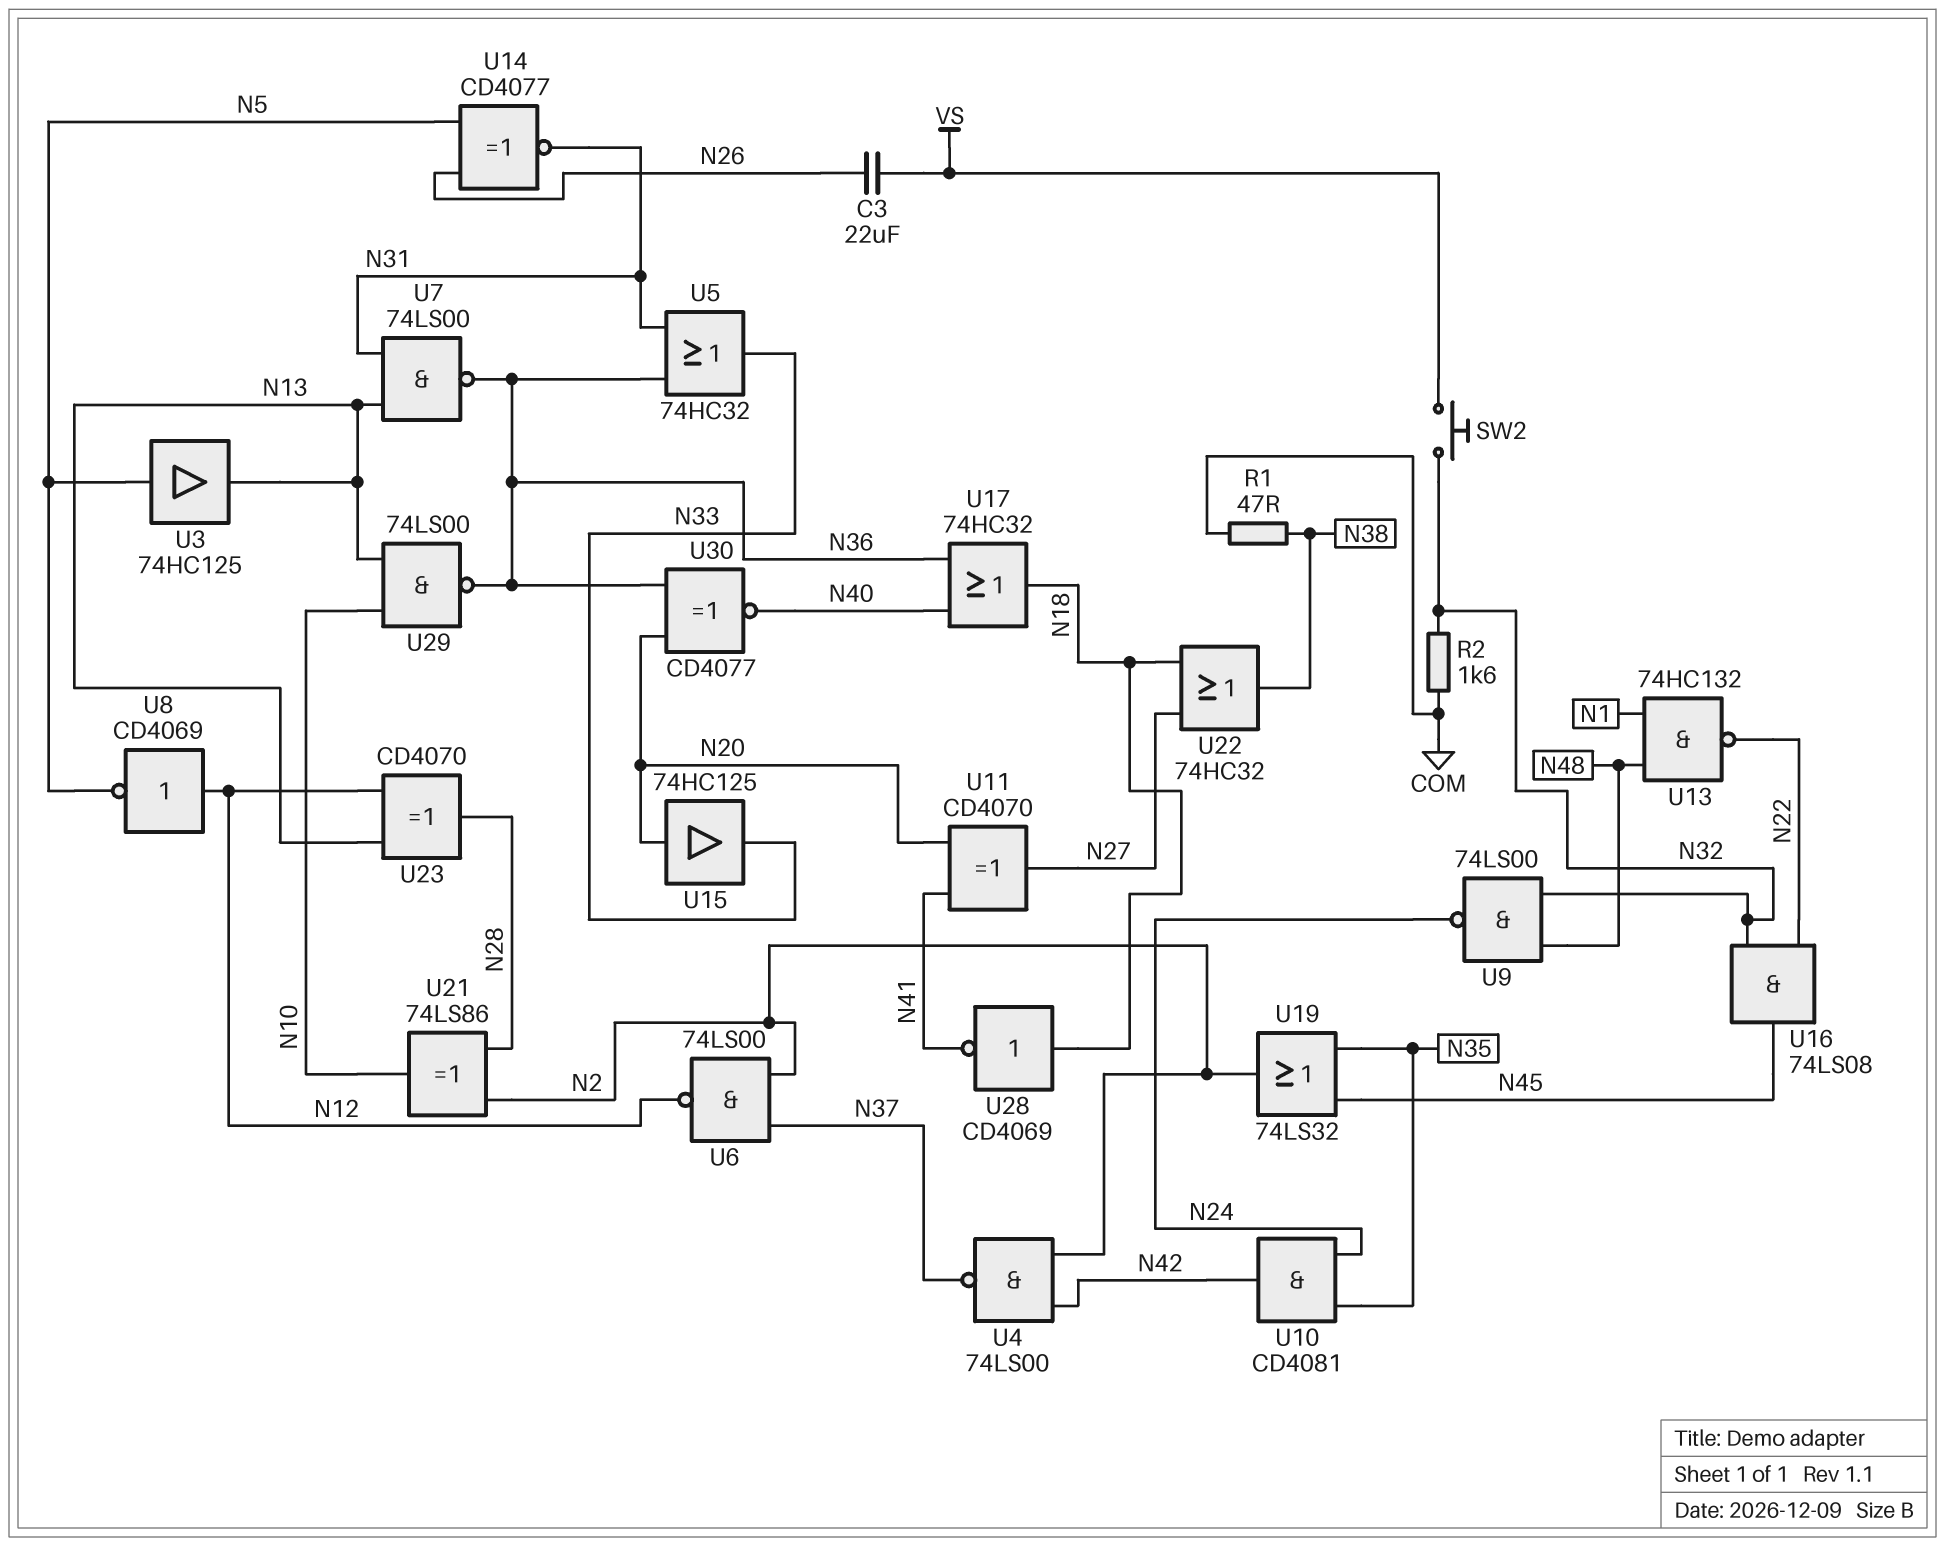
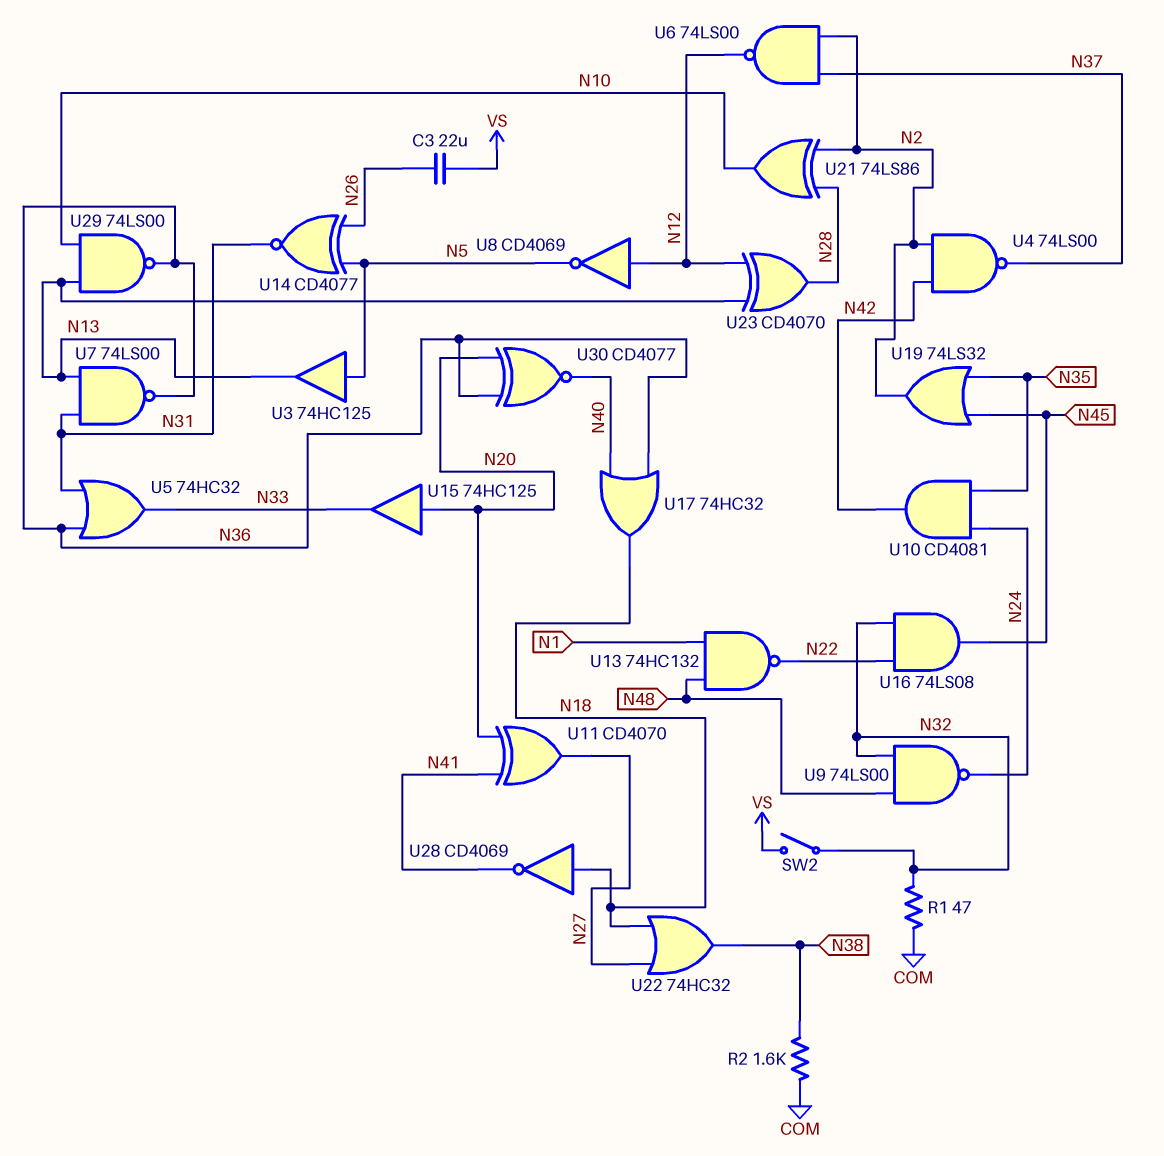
R1: 47 (COM, N38) -> 47 (COM, N32)
R2: 1.6k (COM, N32) -> 1.6k (COM, N38)
SW2: button (N32, VS) -> switch (N32, VS)

